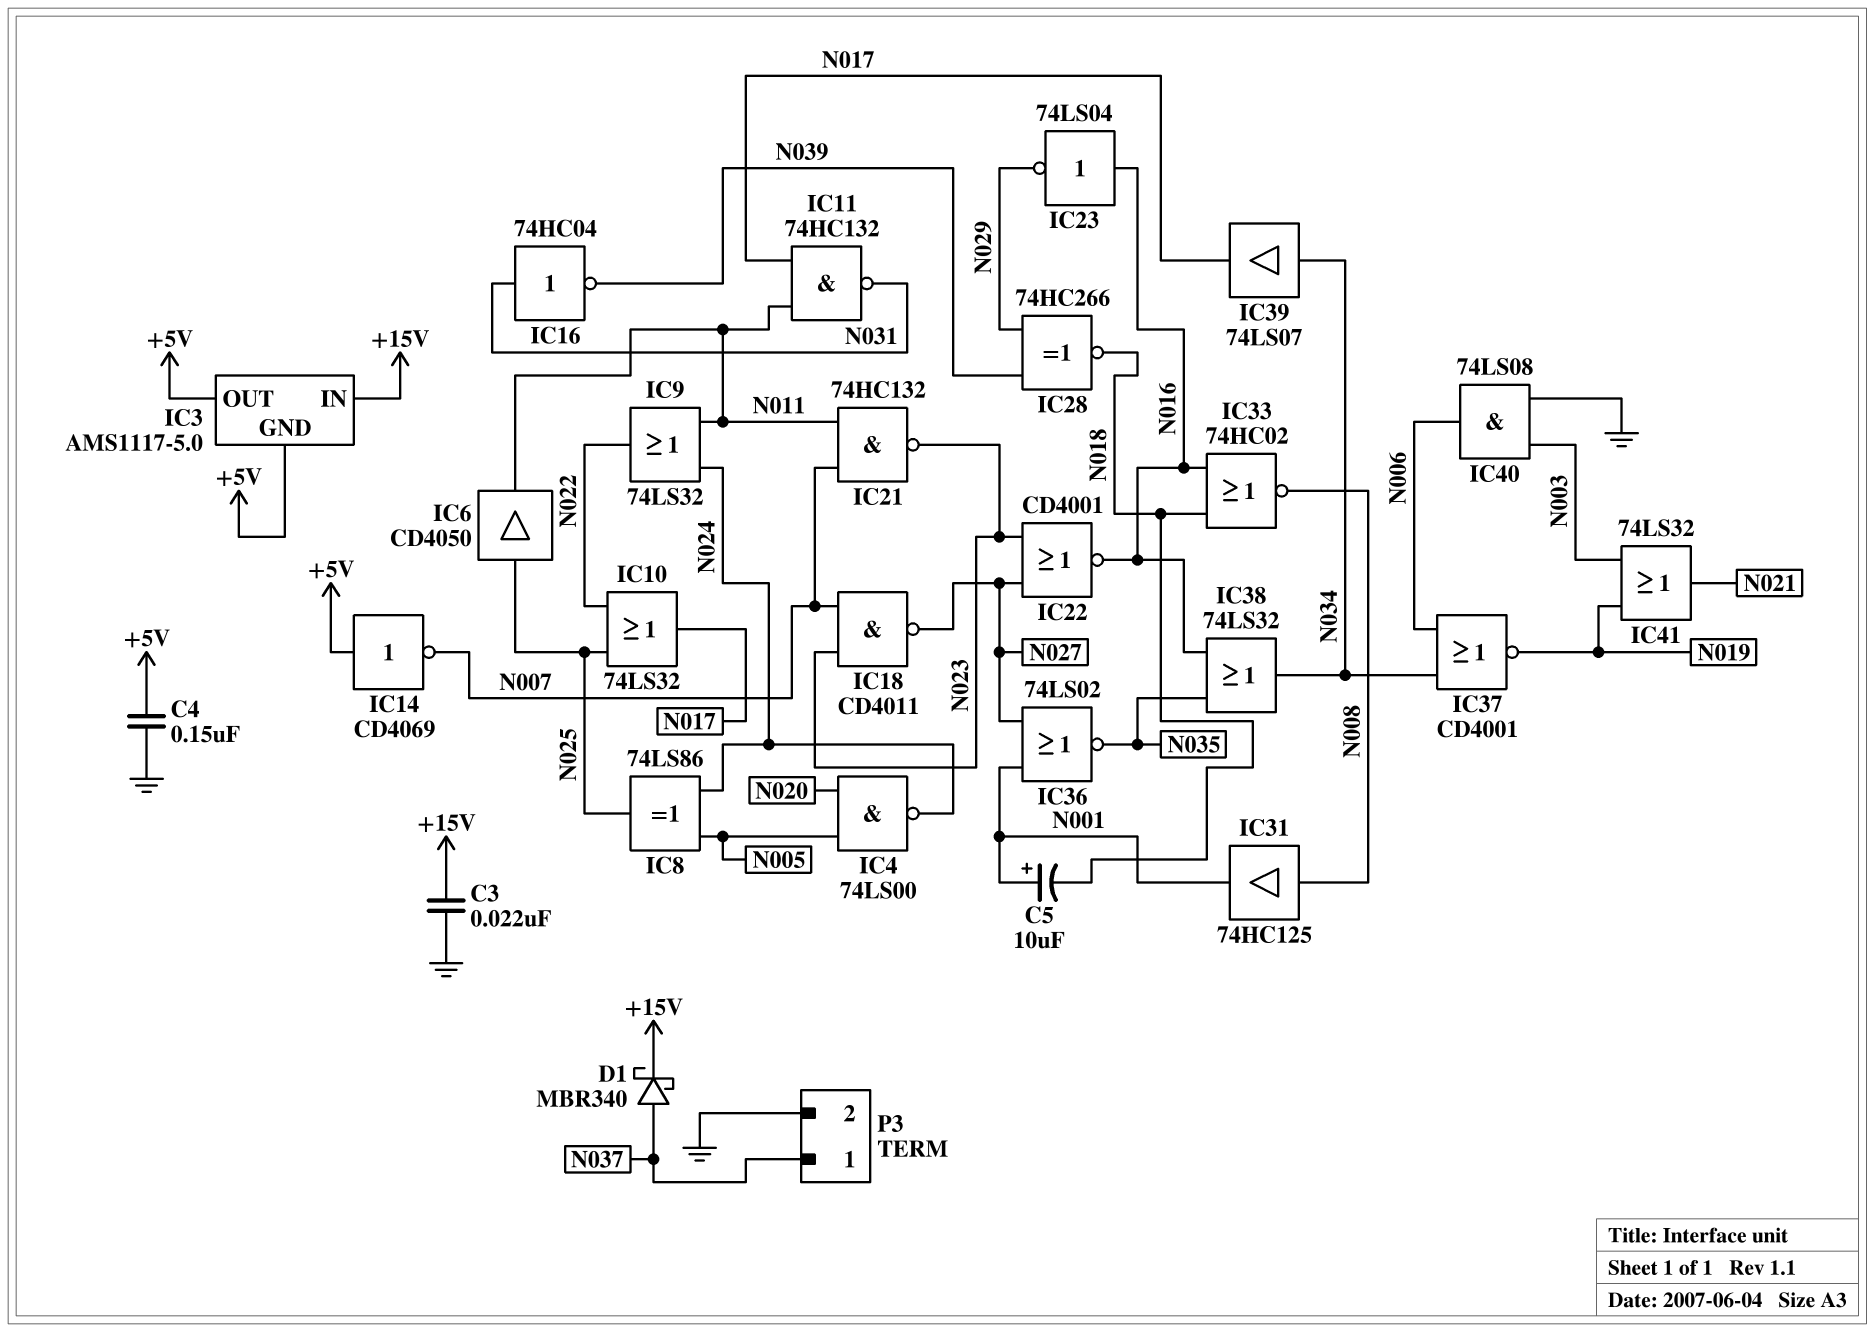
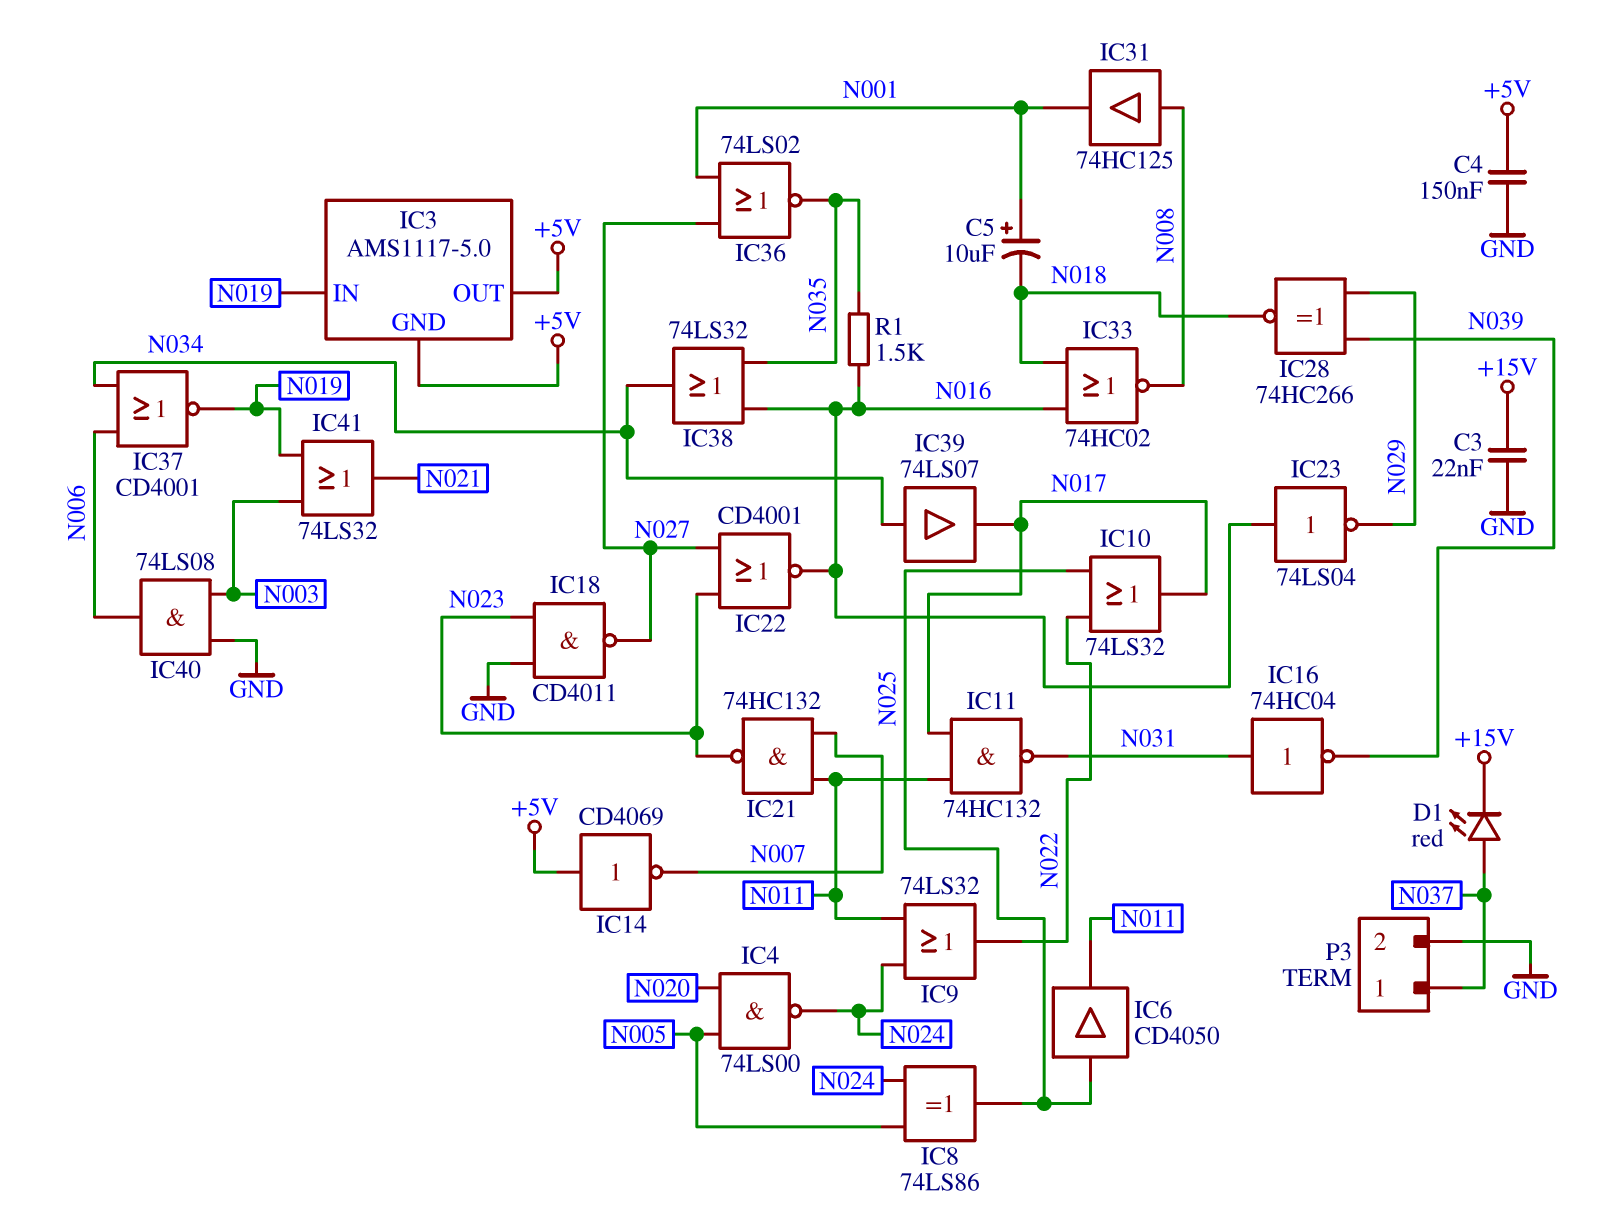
D1: schottky MBR340 (A N037, K +15V) -> LED red (A N037, K +15V)
IC3 pin IN: +15V -> N019
IC18: NAND CD4011 (in N007, in N023, out N027) -> NAND CD4011 (in GND, in N023, out N027)
R1: none -> 1.5k (N016, N035)

